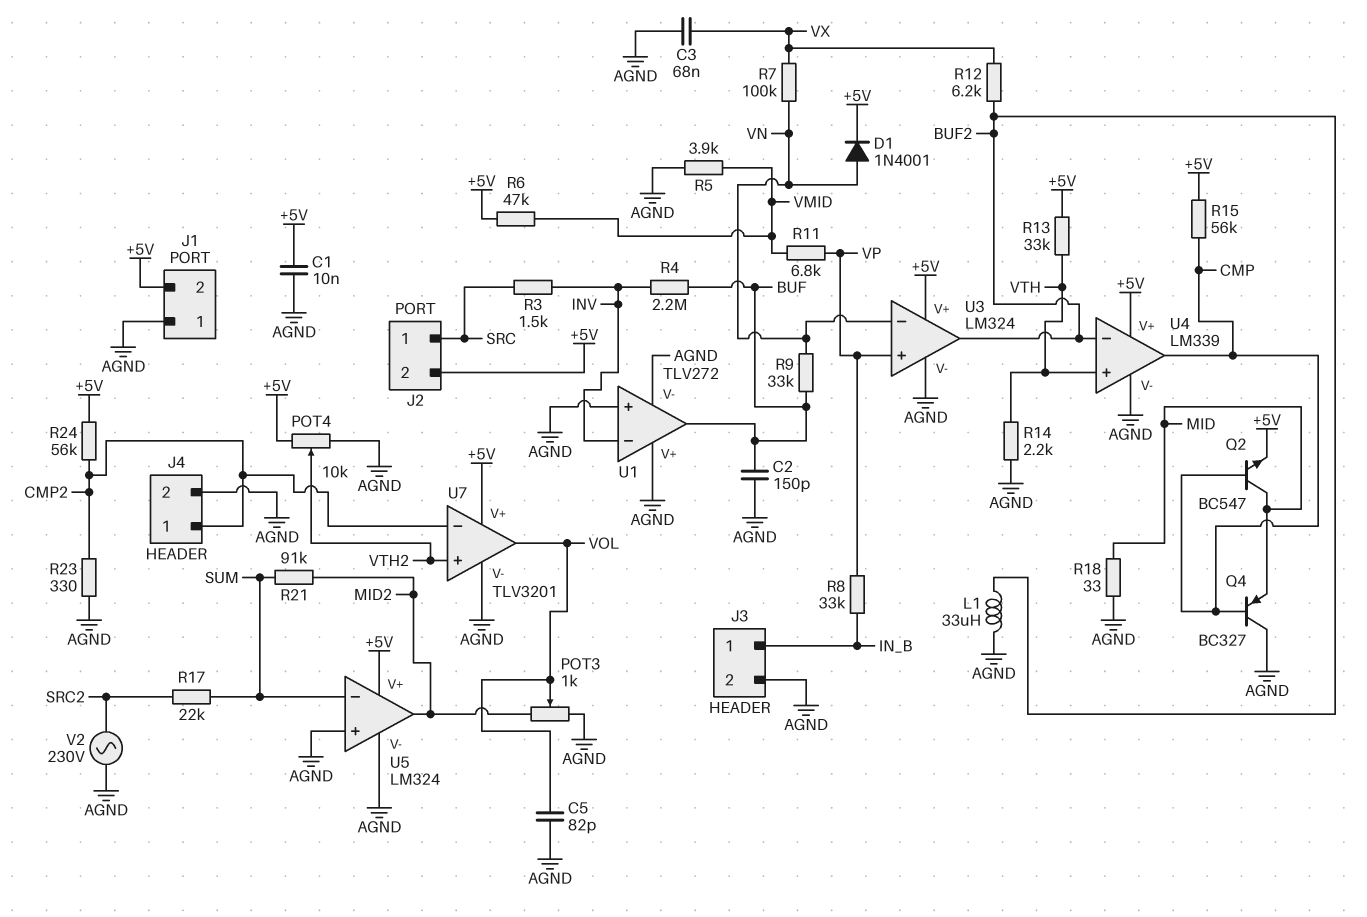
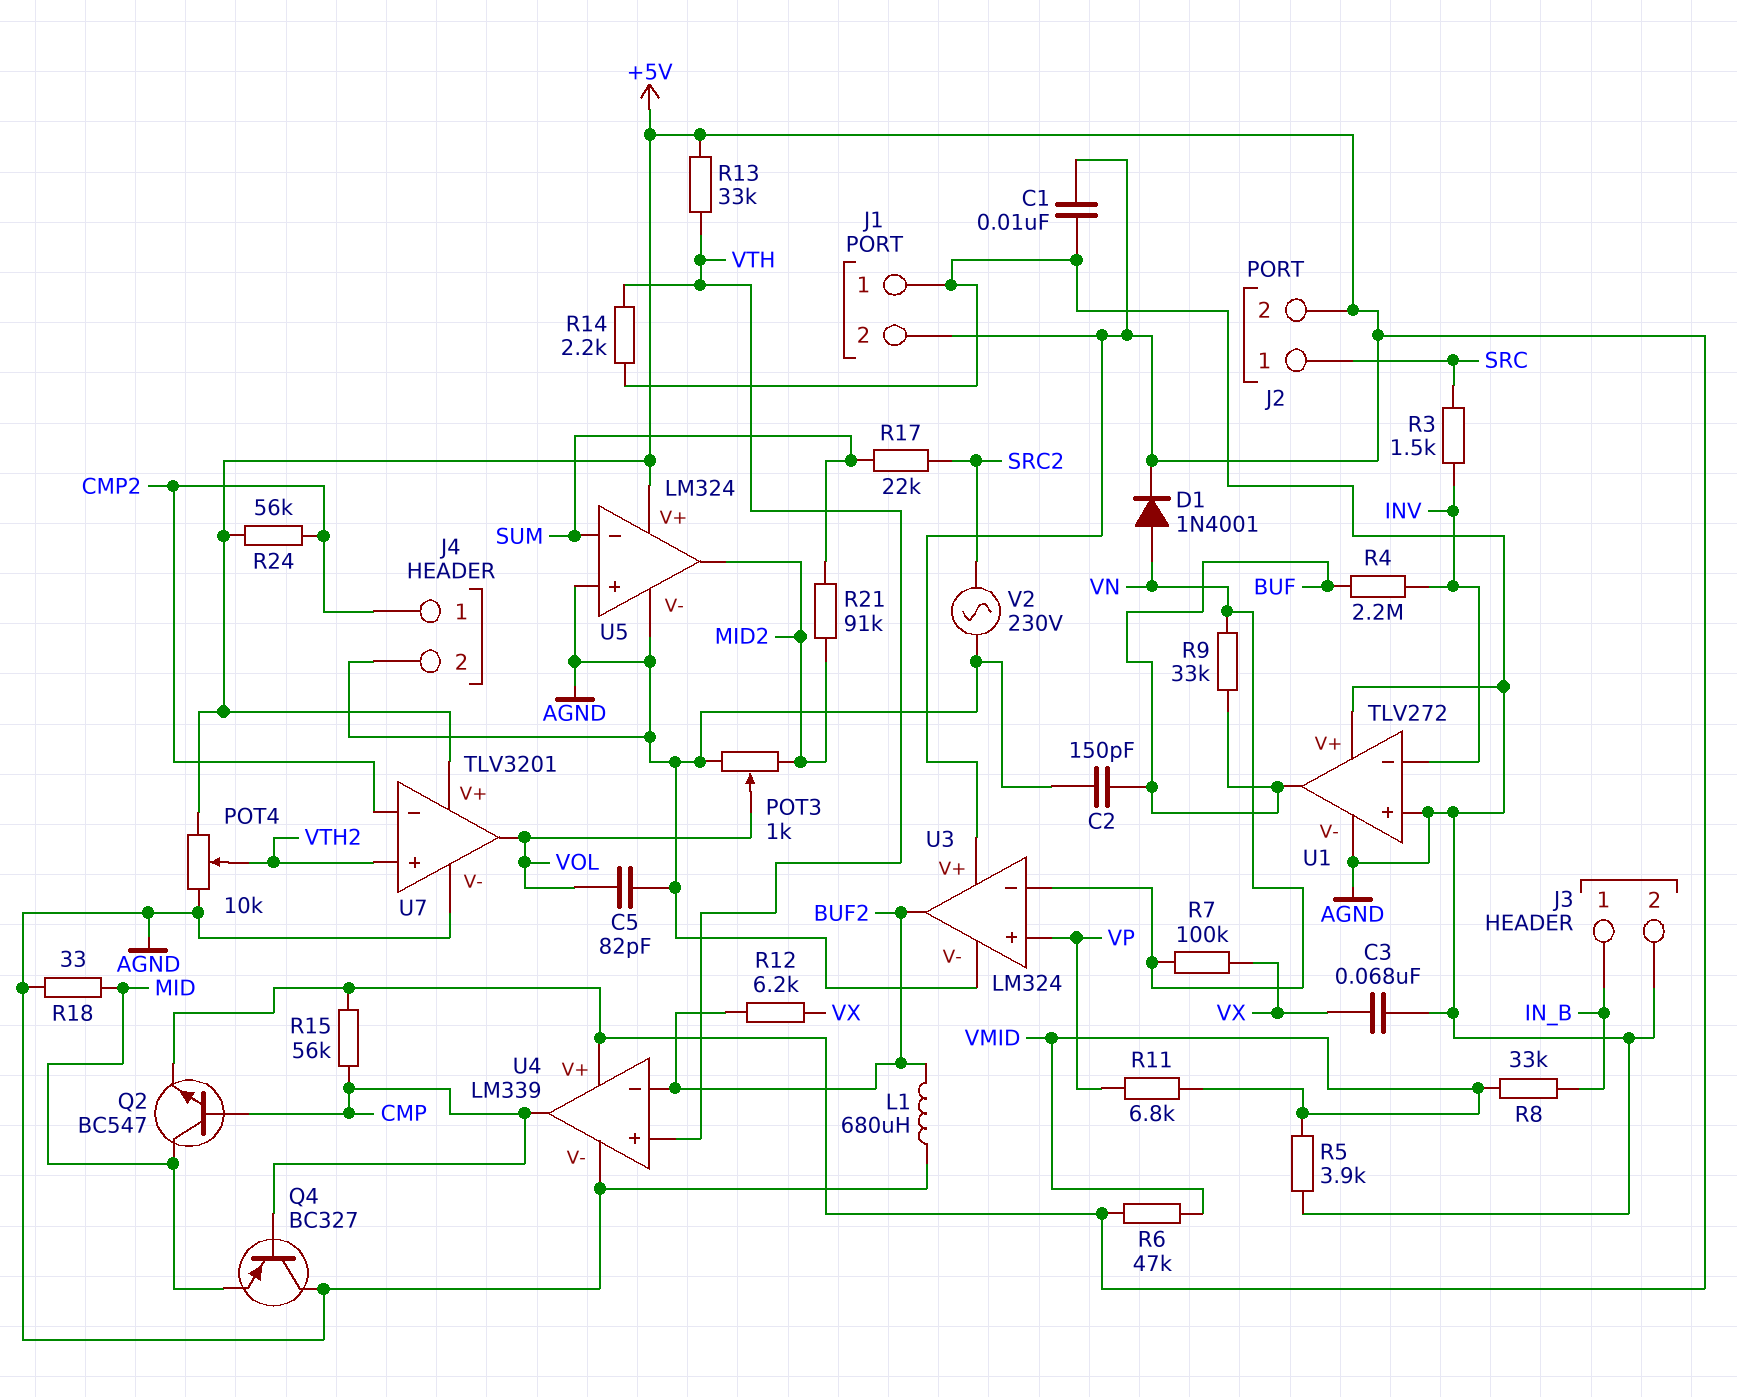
L1: 33uH (AGND, BUF2) -> 680uH (AGND, BUF2)
R8: 33k (IN_B, VP) -> 33k (IN_B, VMID)
R23: 330 (AGND, CMP2) -> none

